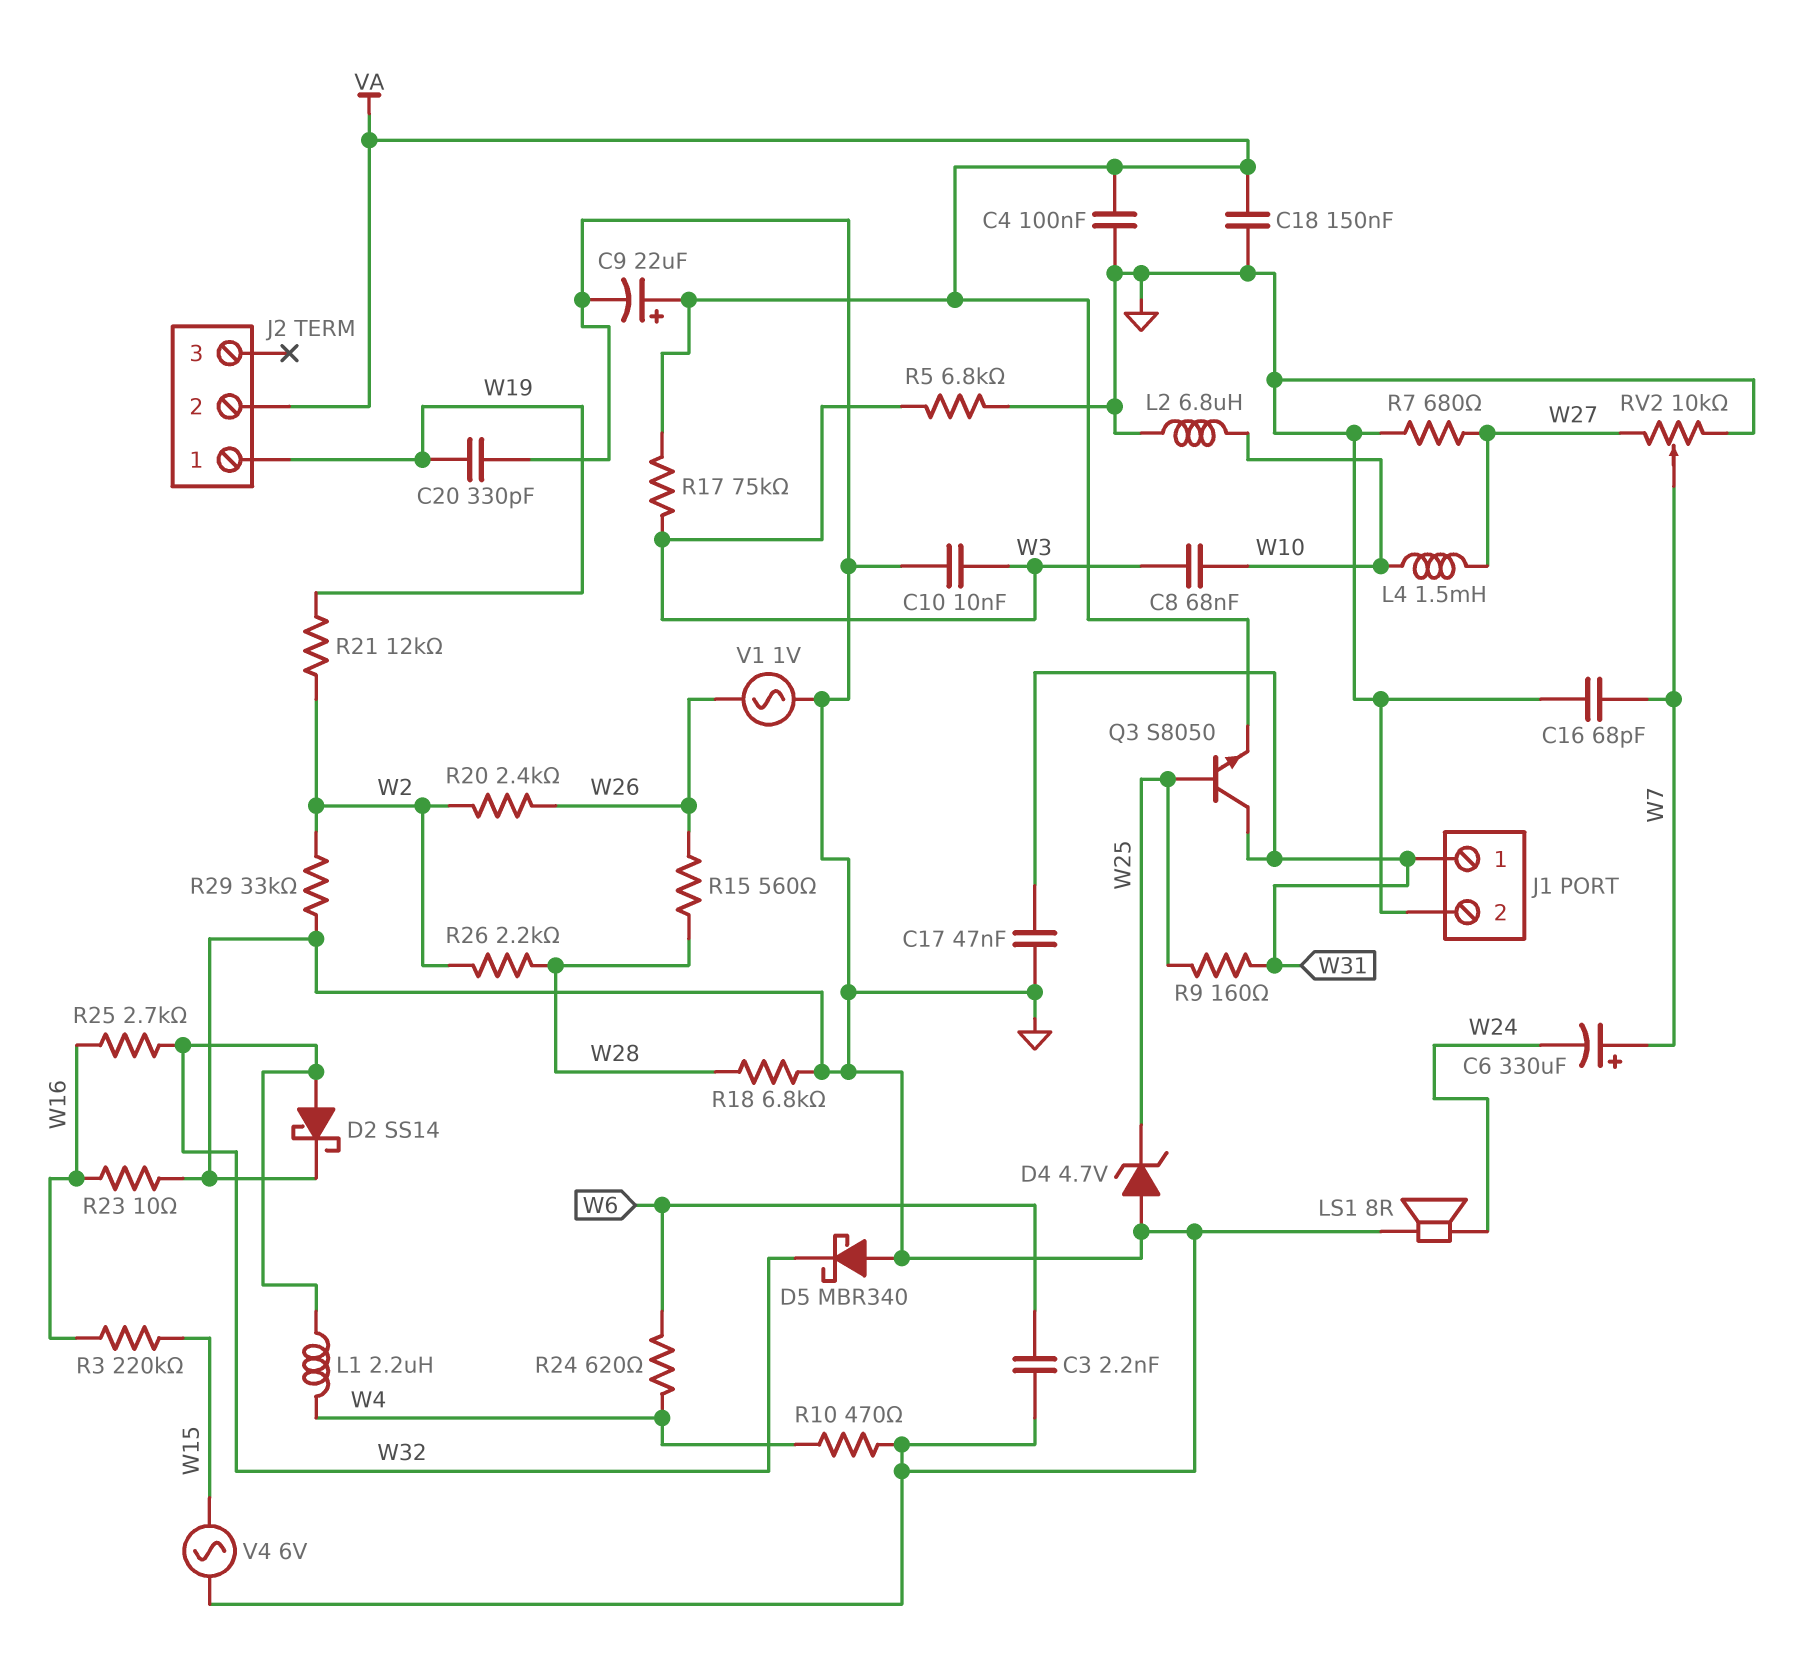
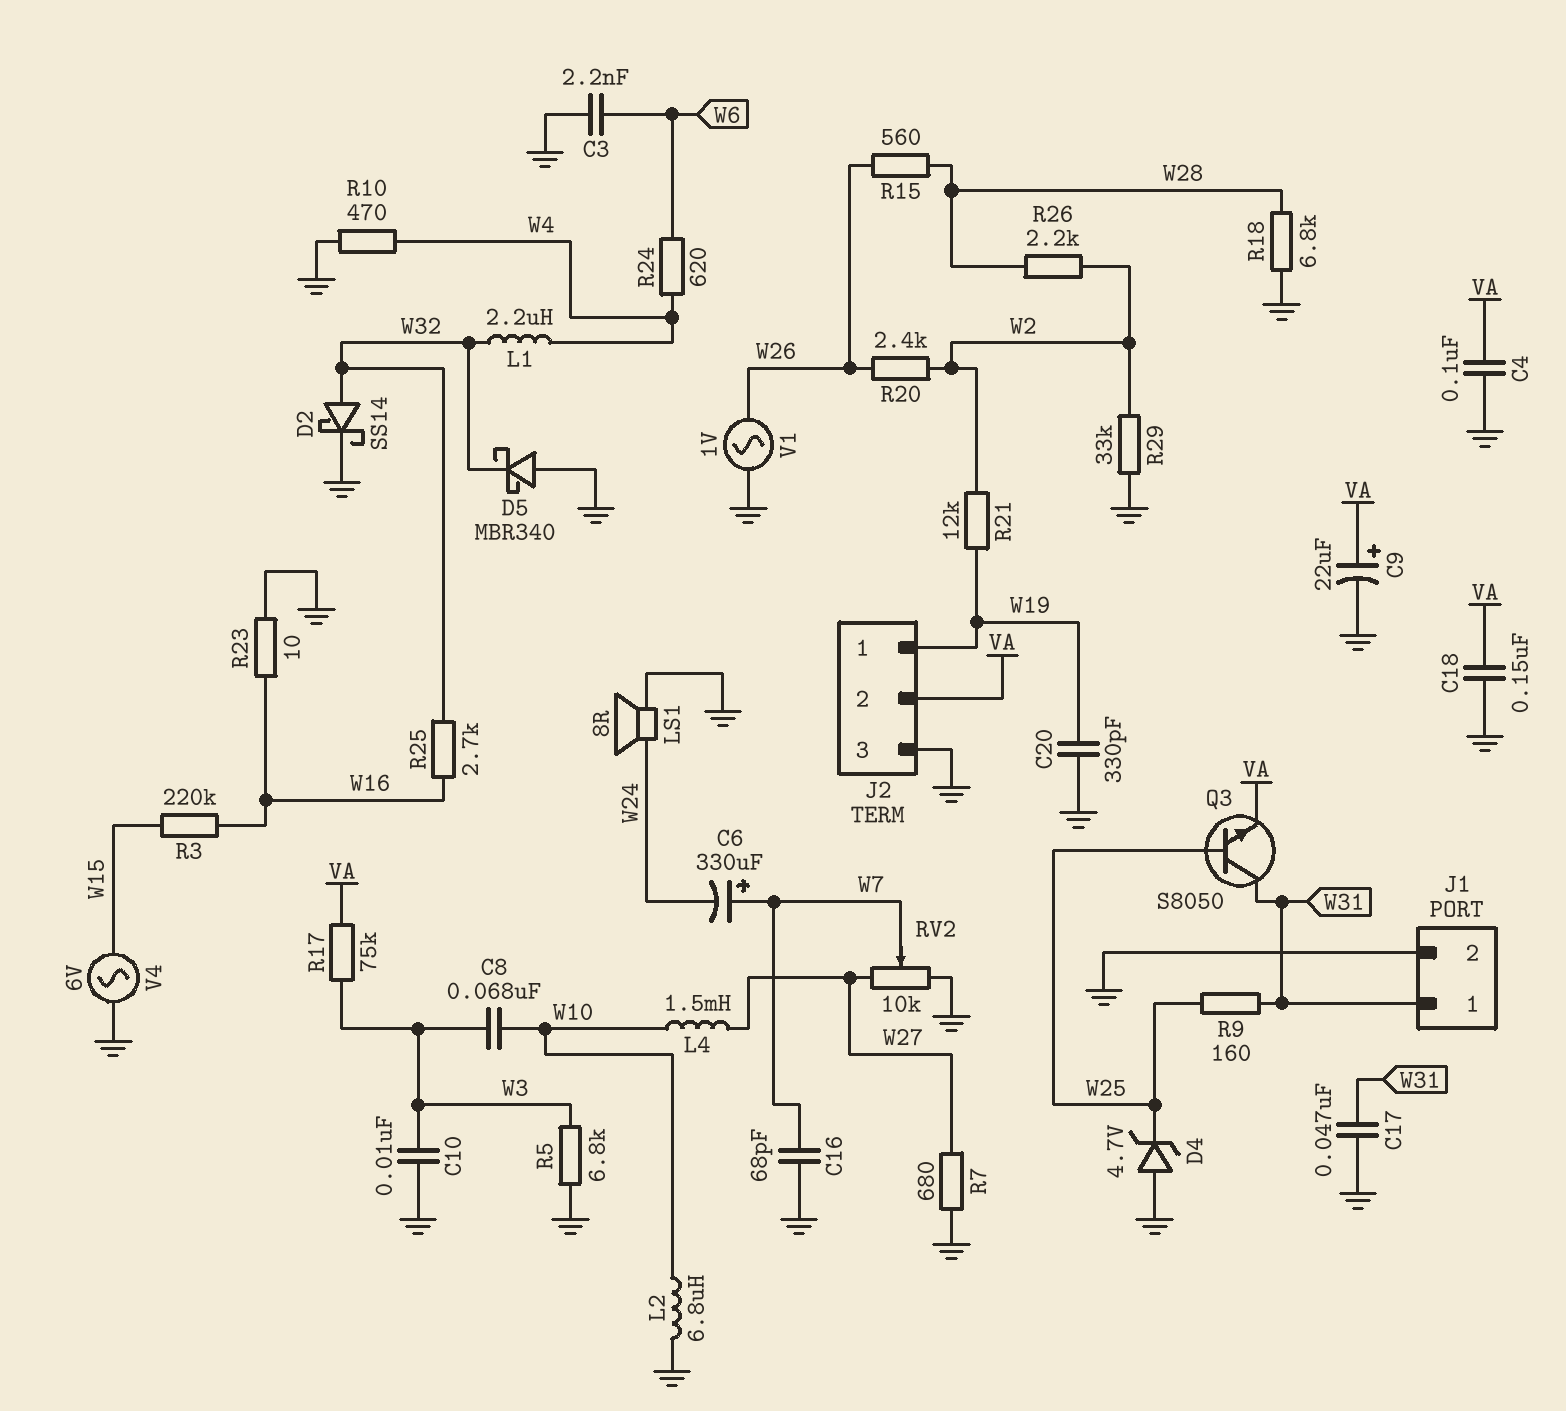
J2 pin 3: none -> GND

